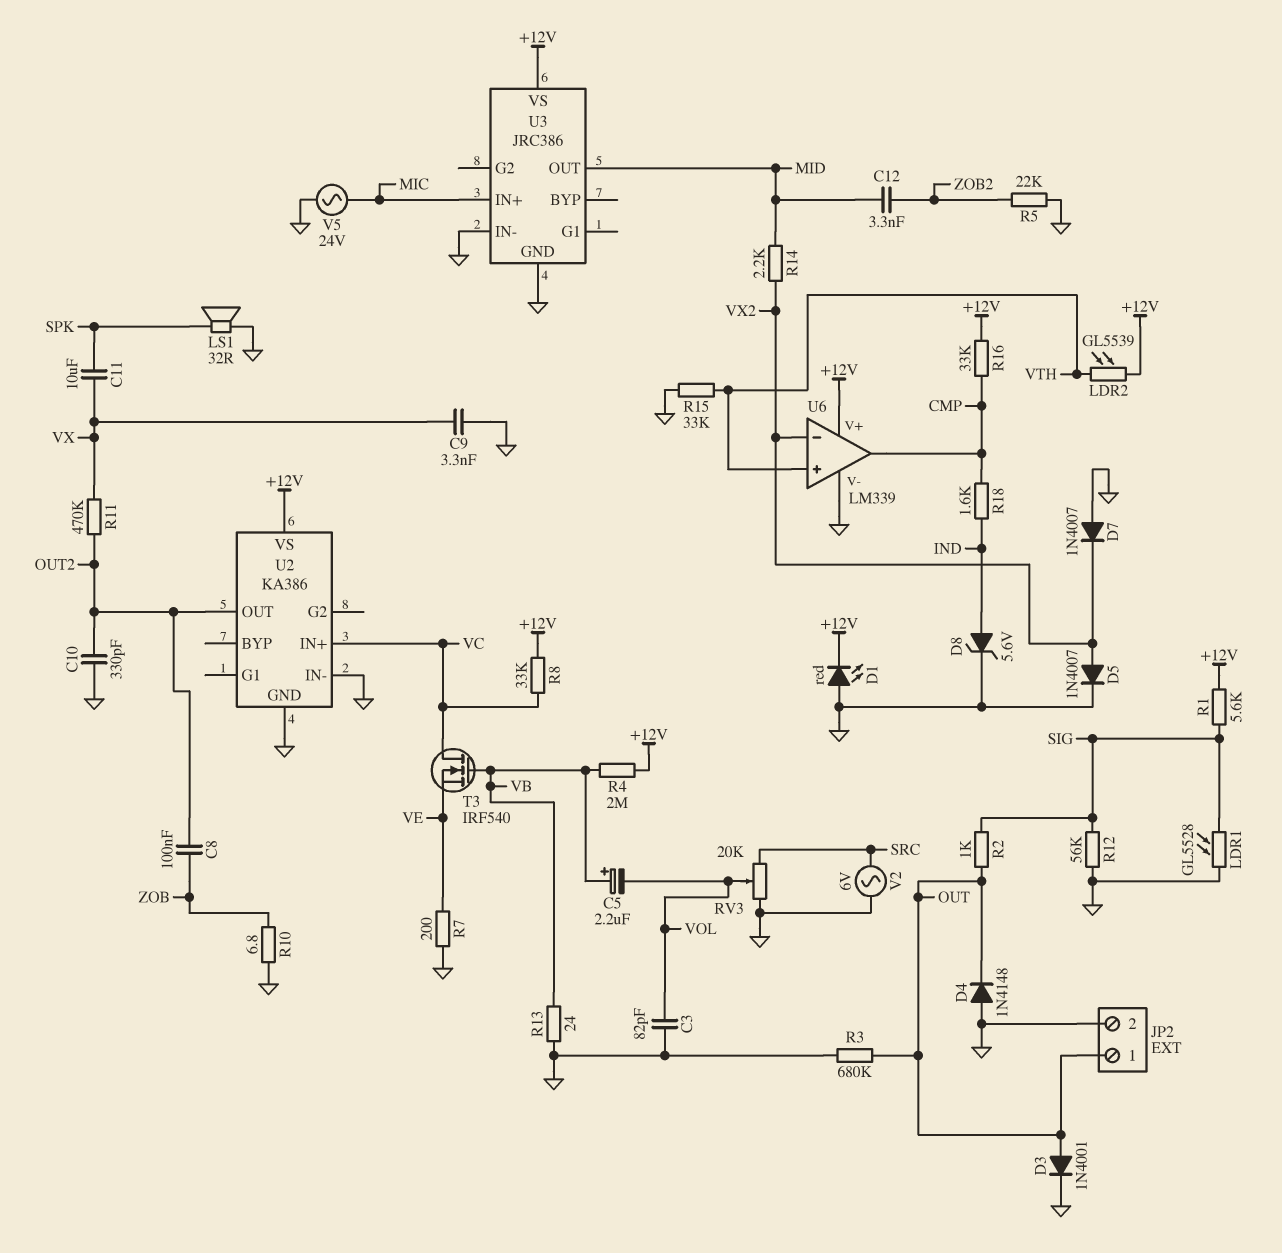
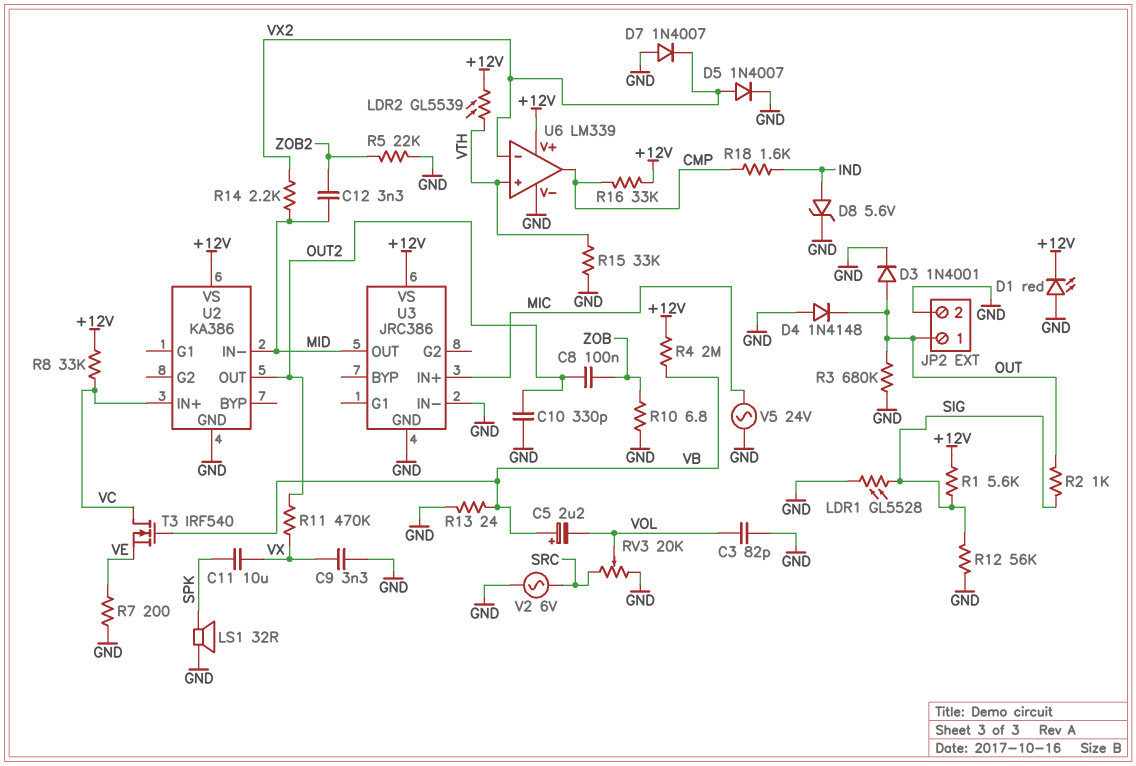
U2 pin IN-: GND -> MID

